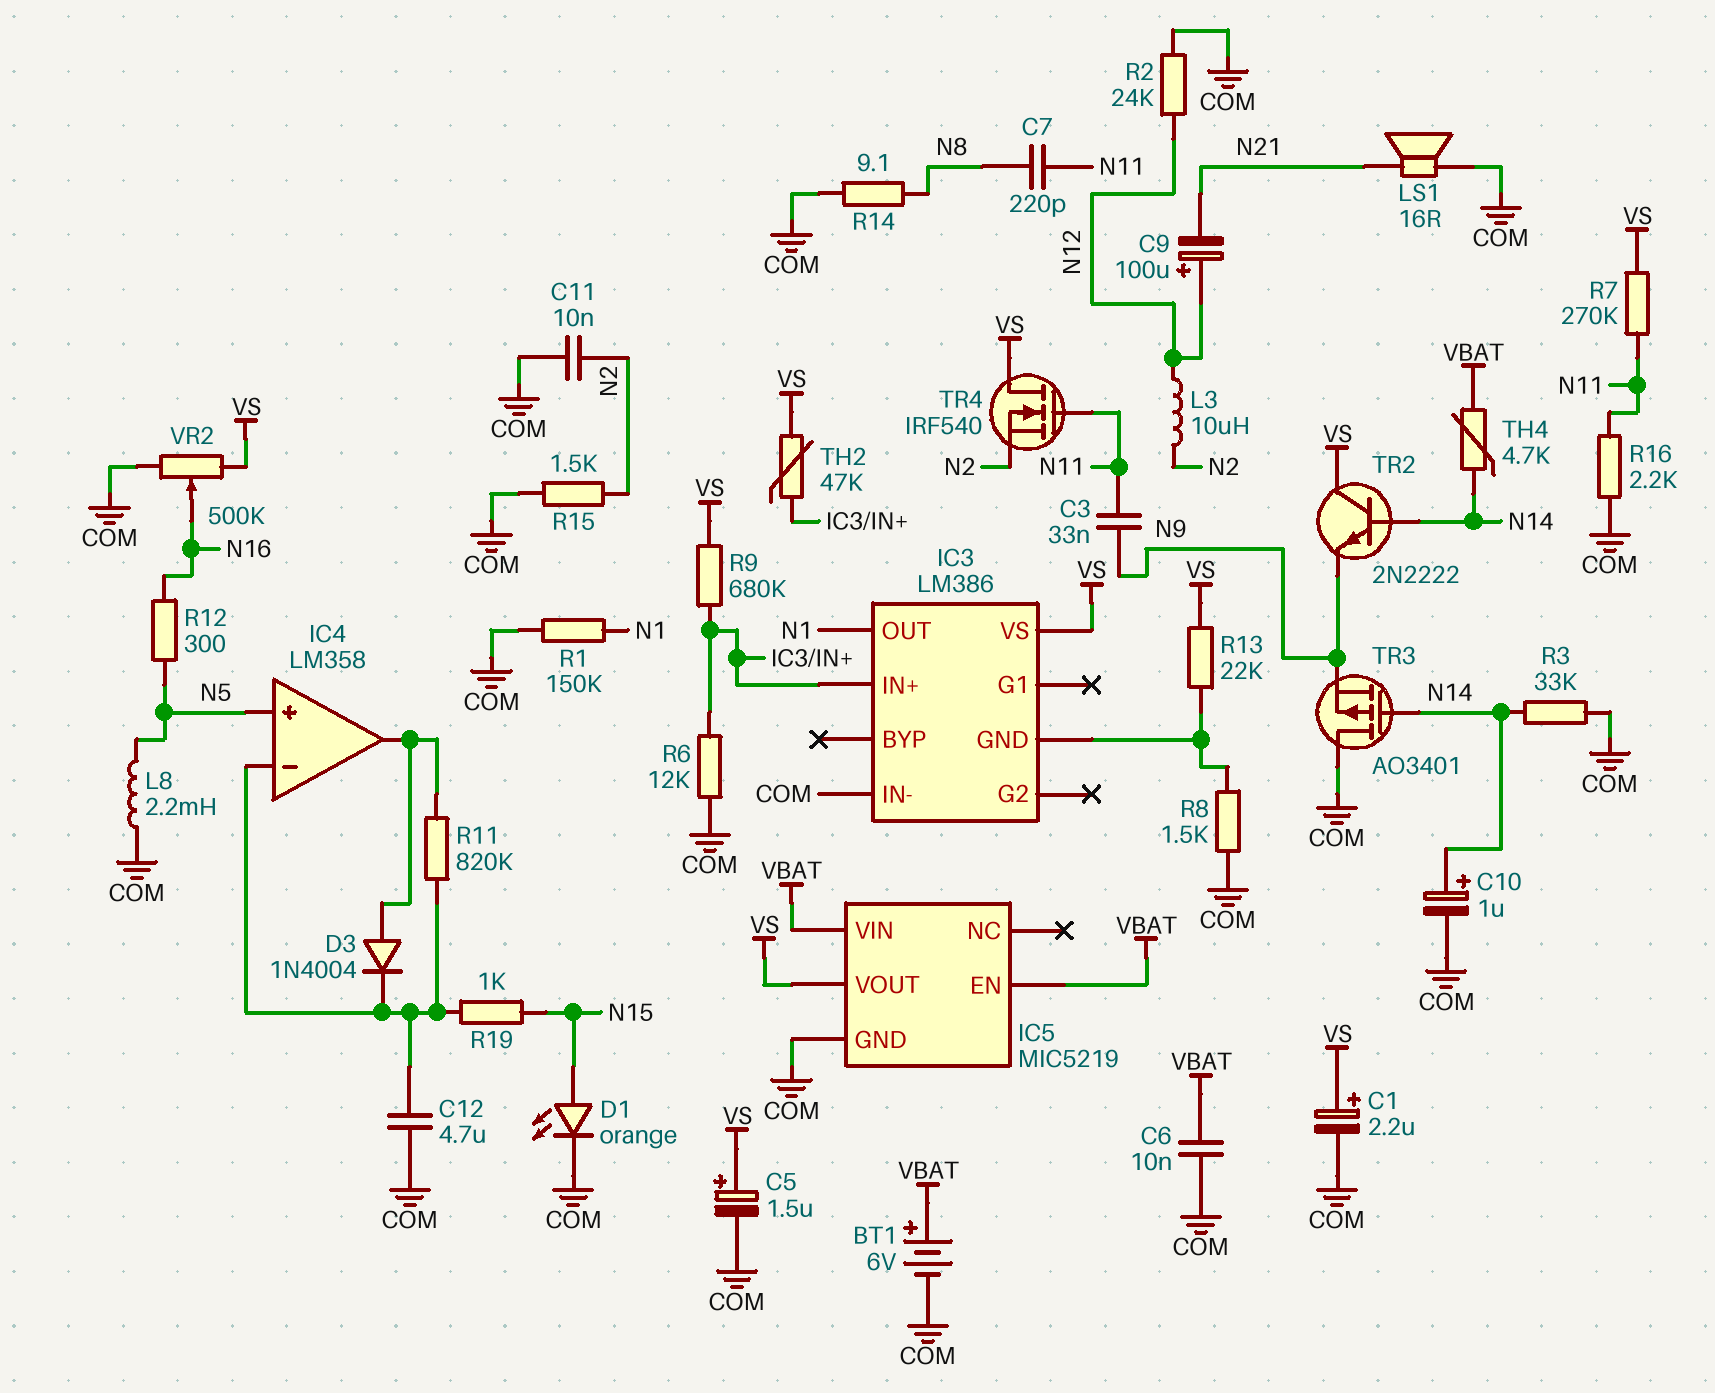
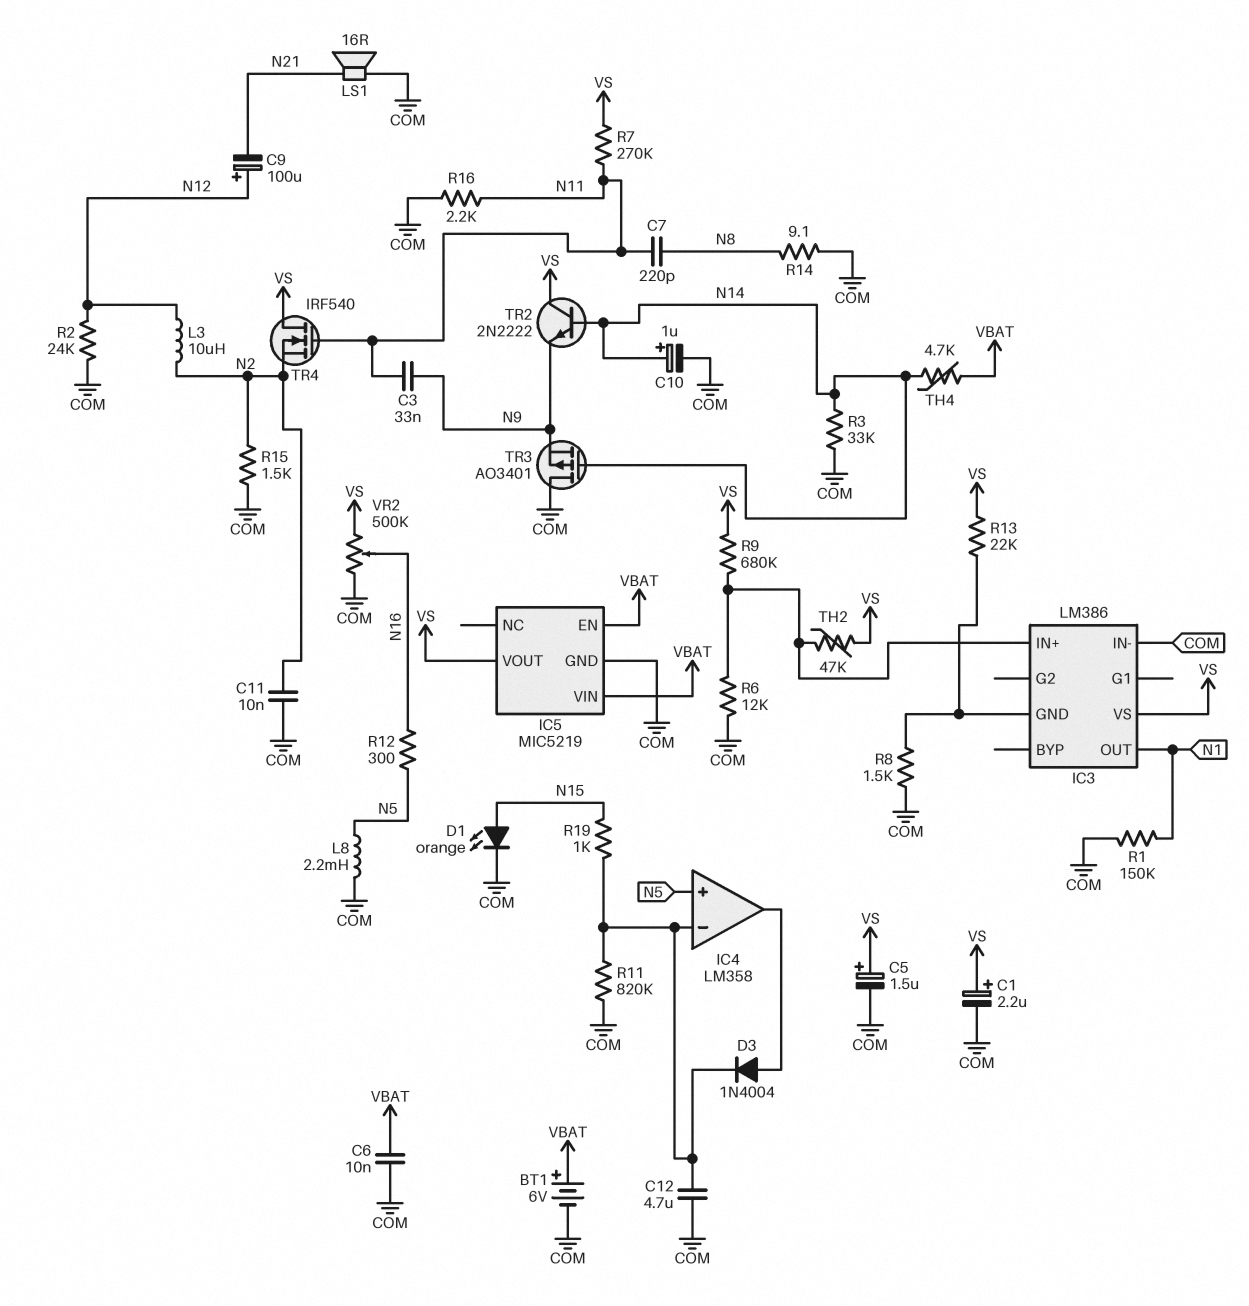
R11: 820k (IC4/in-, IC4/out) -> 820k (COM, IC4/in-)

